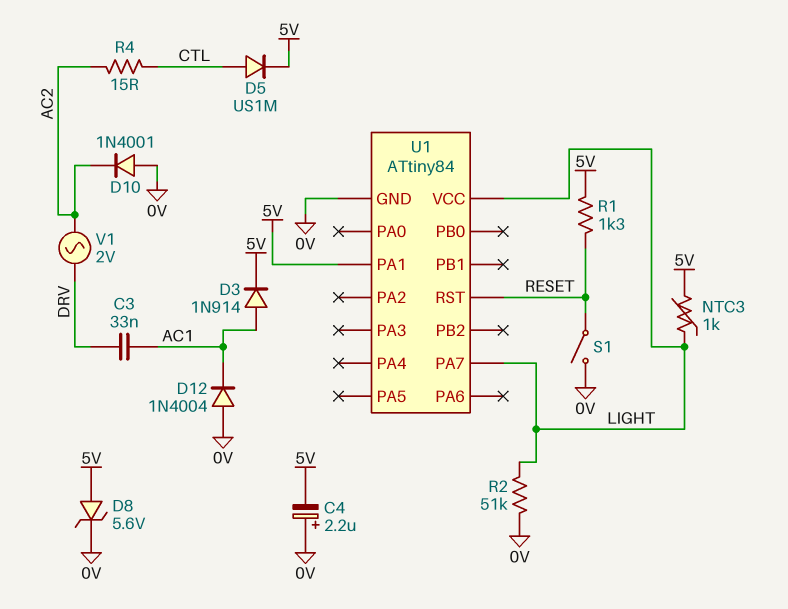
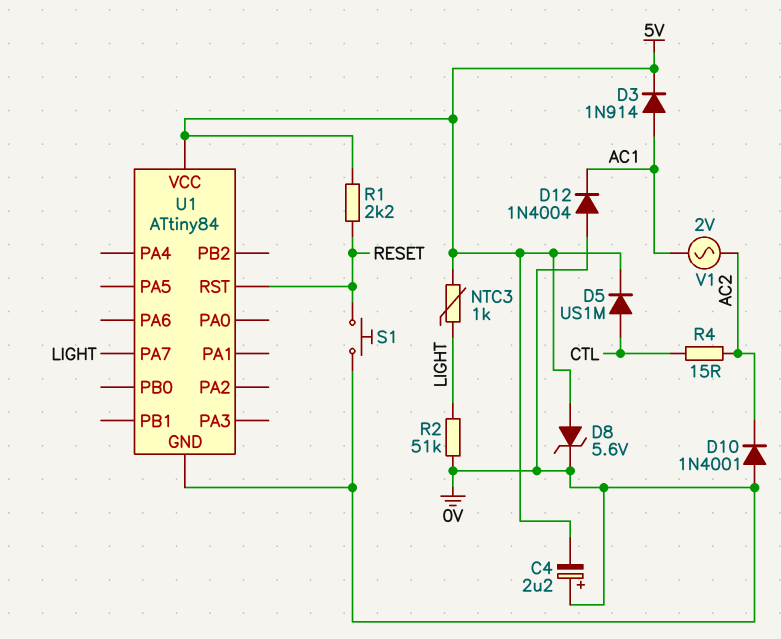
C3: 33nF (AC1, DRV) -> none
R1: 1.3k (5V, RESET) -> 2.2k (5V, RESET)
S1: switch (0V, RESET) -> button (0V, RESET)
U1 pin PA1: 5V -> none
U1 pin VCC: LIGHT -> 5V
V1: AC 2V (AC2, DRV) -> AC 2V (AC1, AC2)

